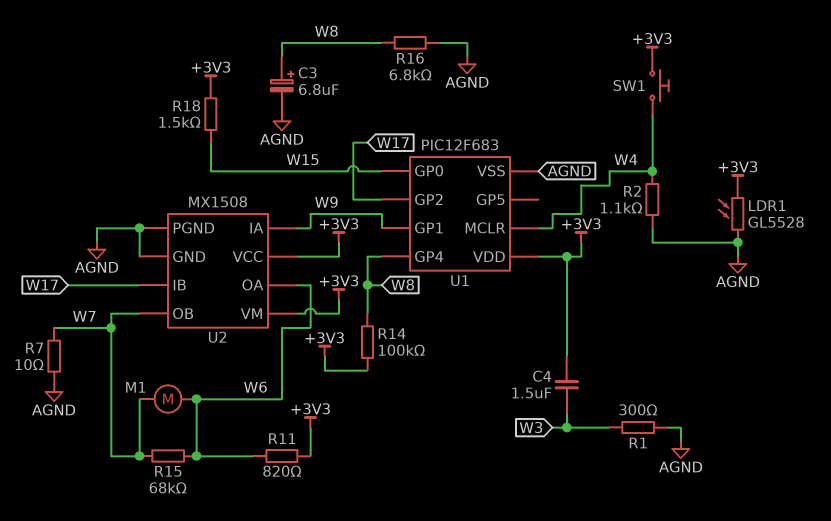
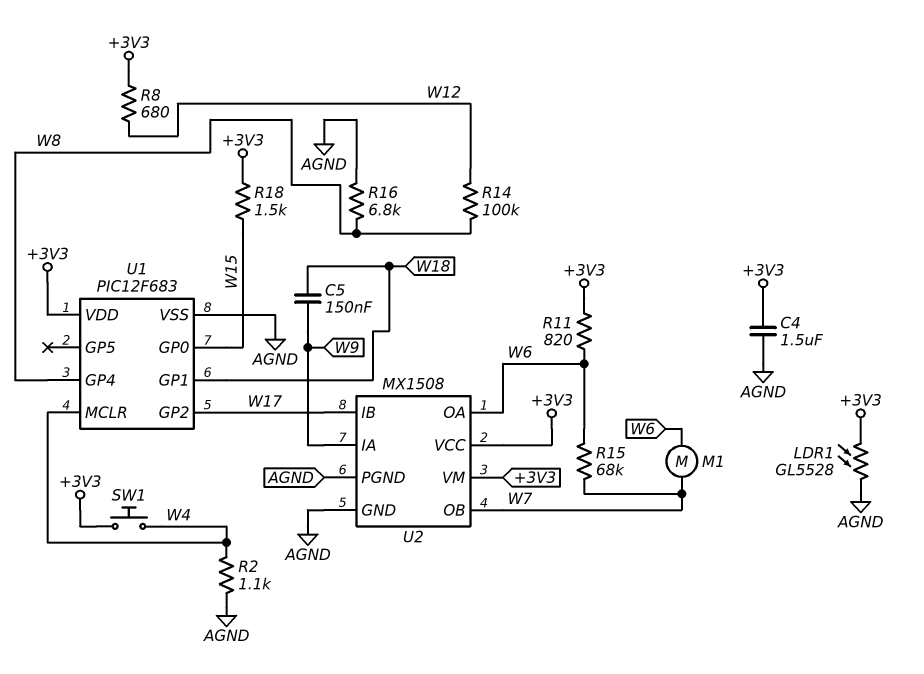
C3: 6.8uF (plus W8, minus AGND) -> none
C4: 1.5uF (+3V3, W3) -> 1.5uF (+3V3, AGND)
C5: none -> 150nF (W9, W18)
R1: 300 (AGND, W3) -> none
R7: 10 (AGND, W7) -> none
R8: none -> 680 (+3V3, W12)
R14: 100k (+3V3, W8) -> 100k (W8, W12)
U1 pin GP1: W9 -> W18

